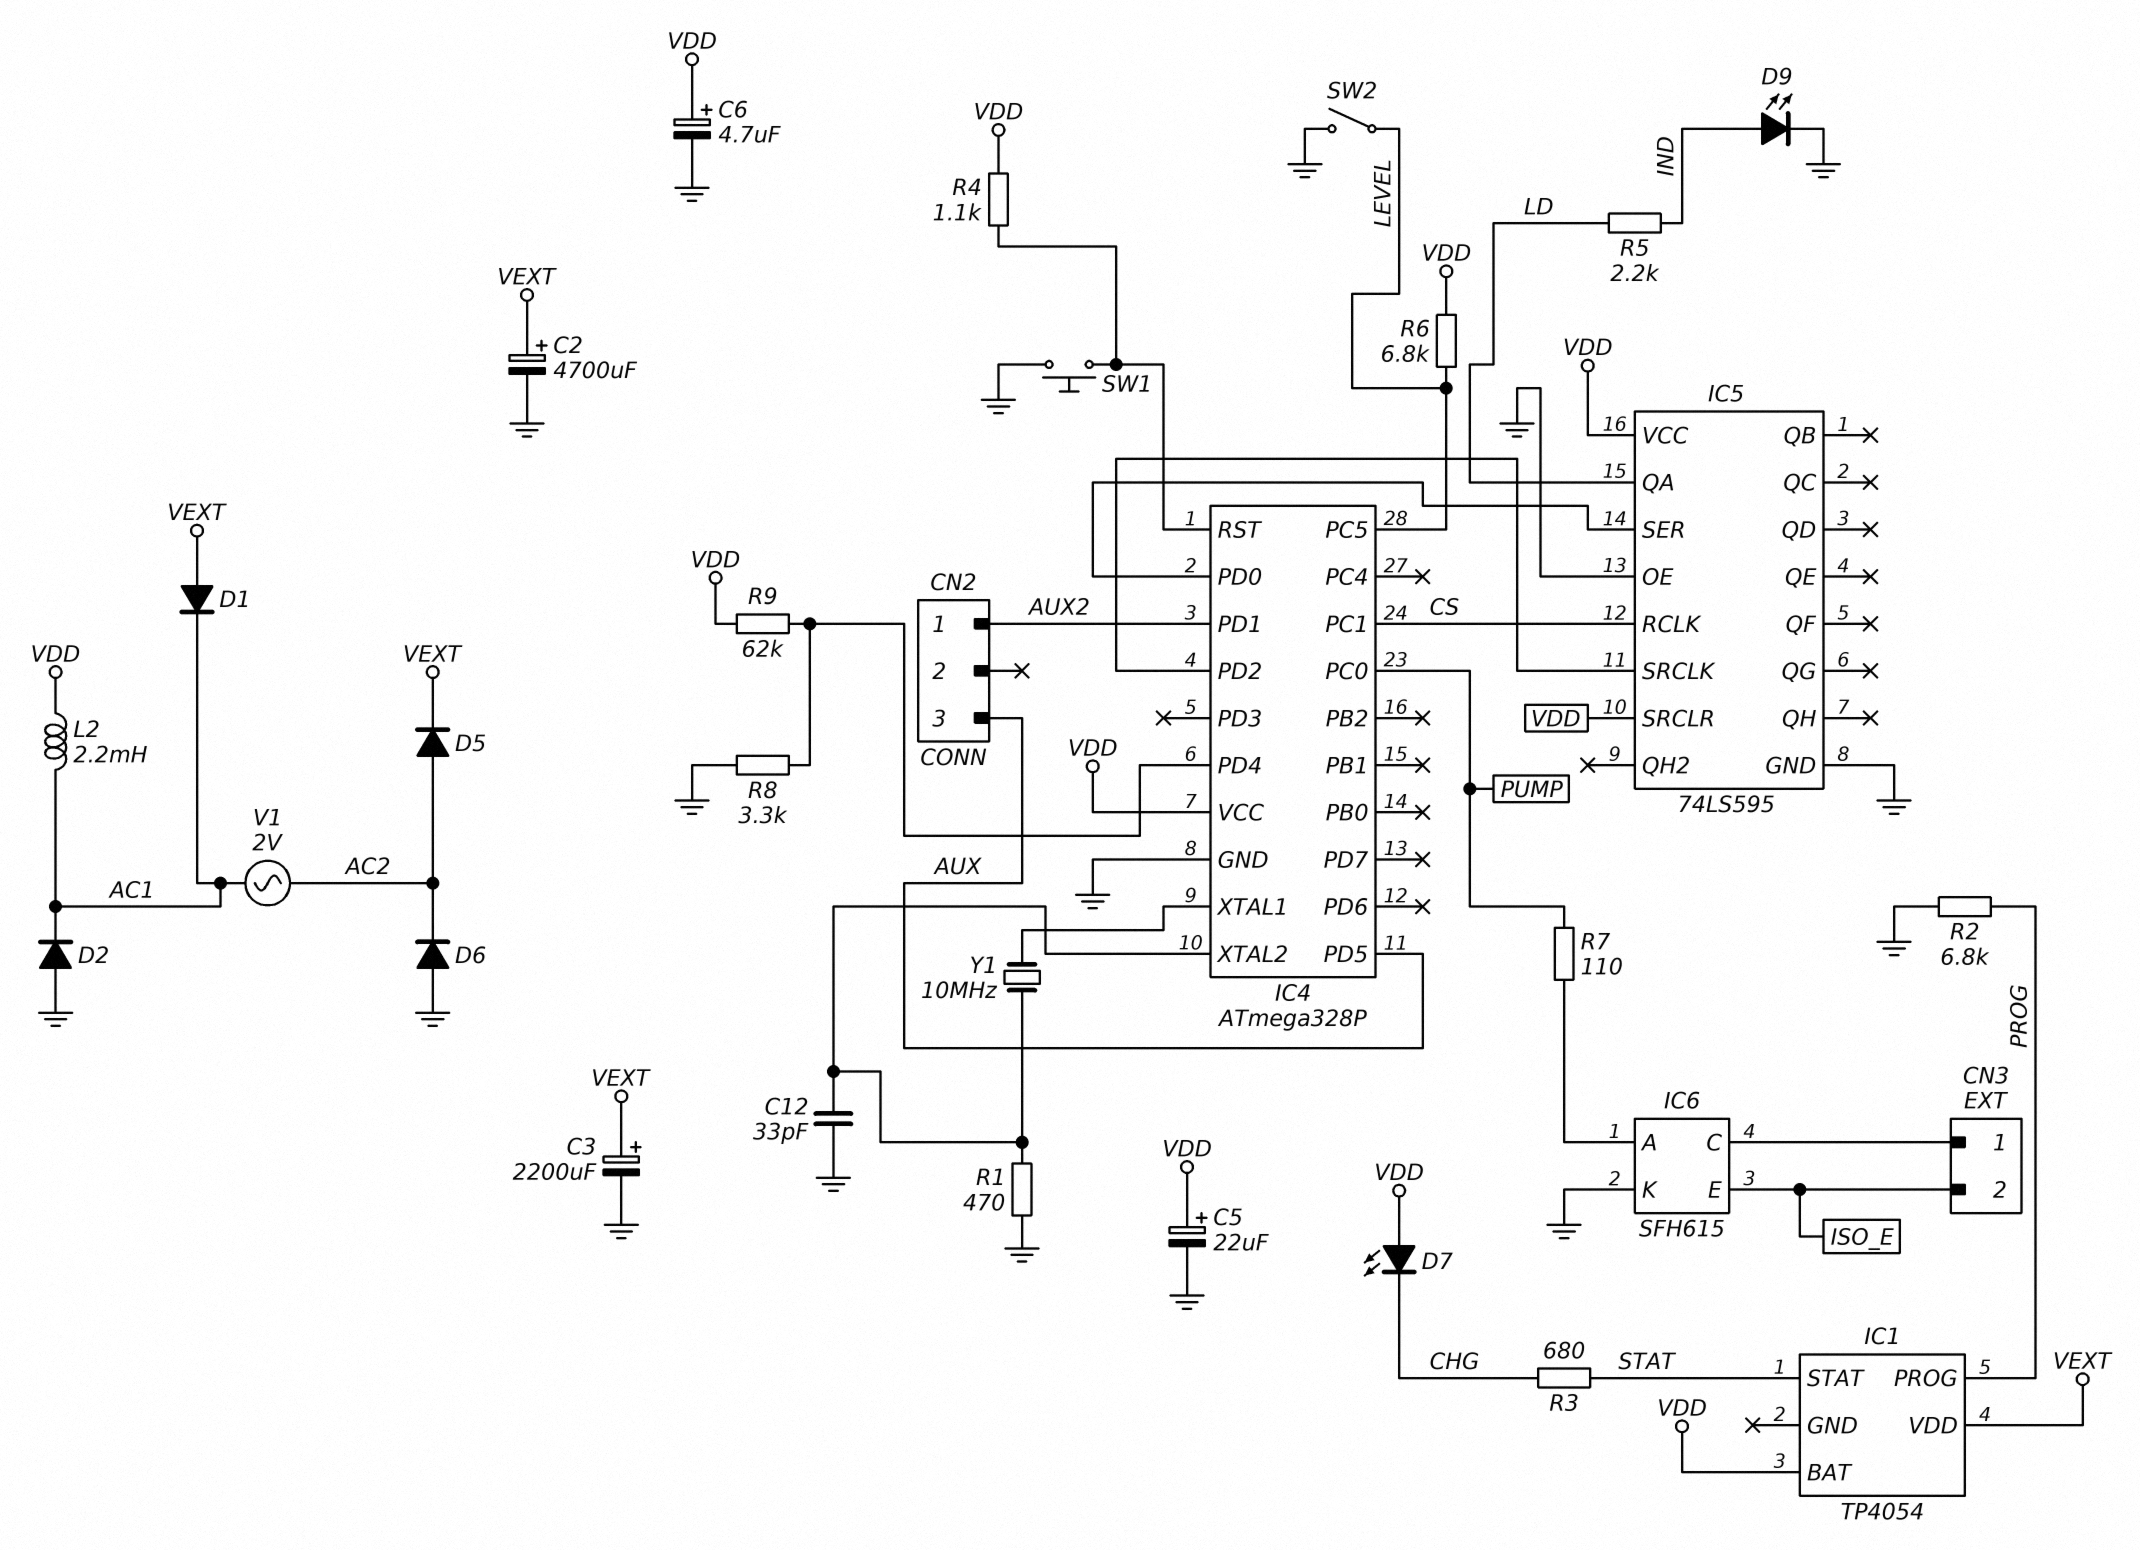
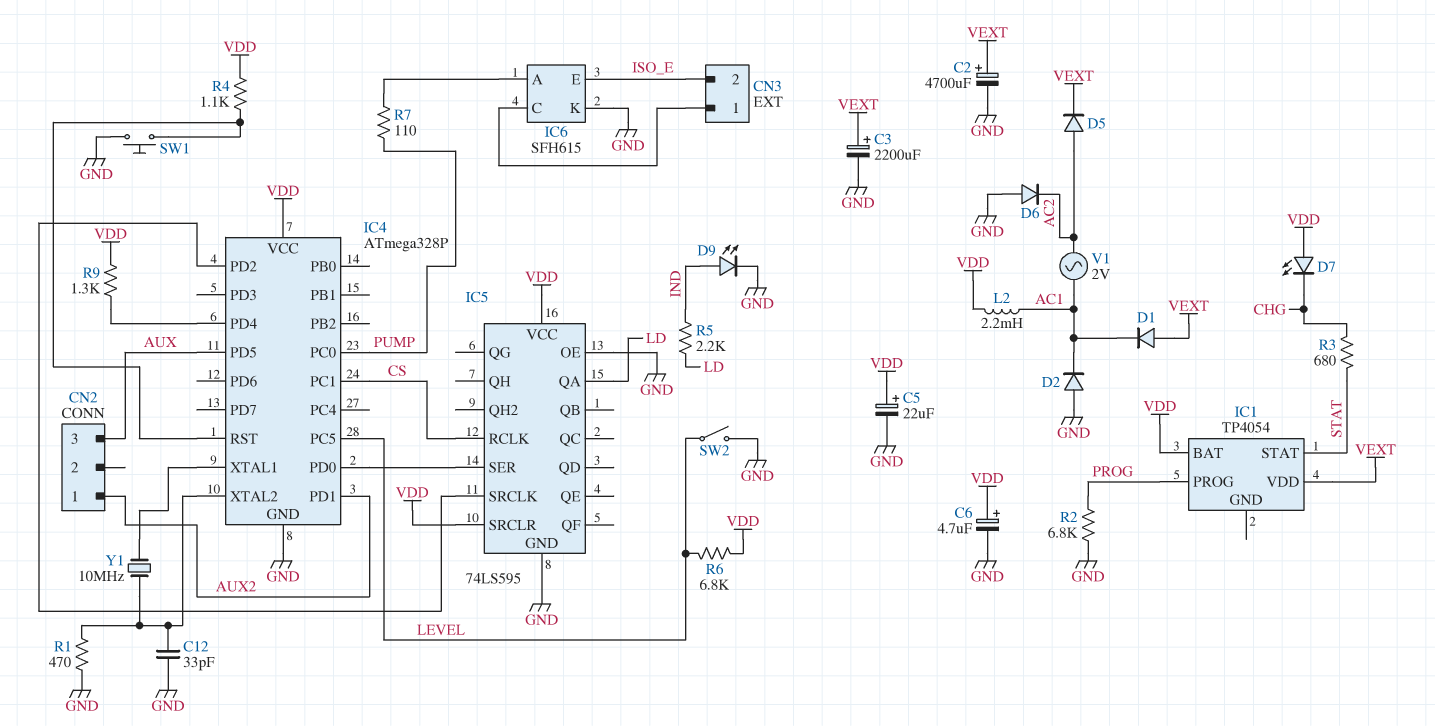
R8: 3.3k (GND, IC4/PD4) -> none
R9: 62k (IC4/PD4, VDD) -> 1.3k (IC4/PD4, VDD)

